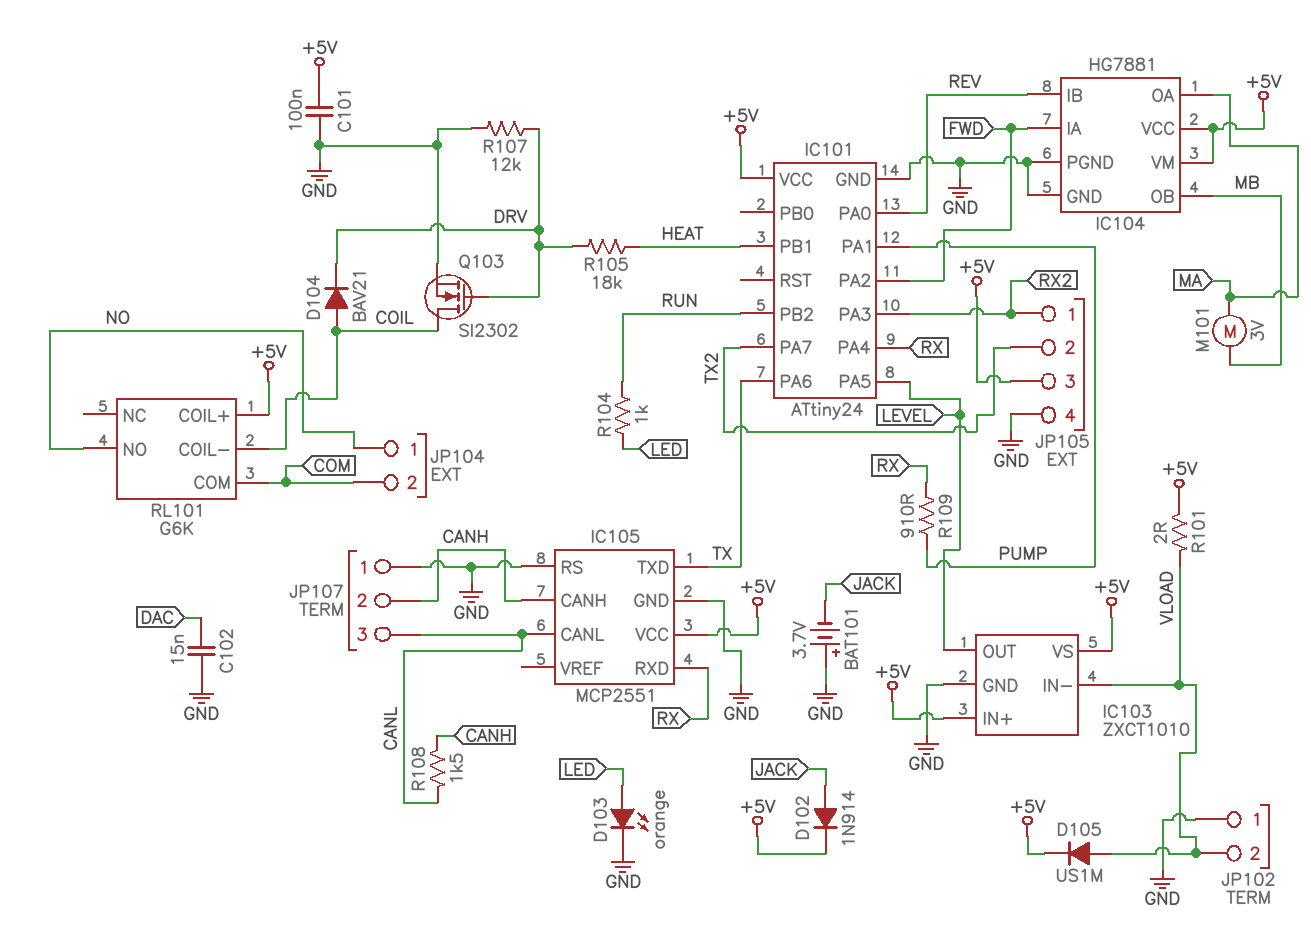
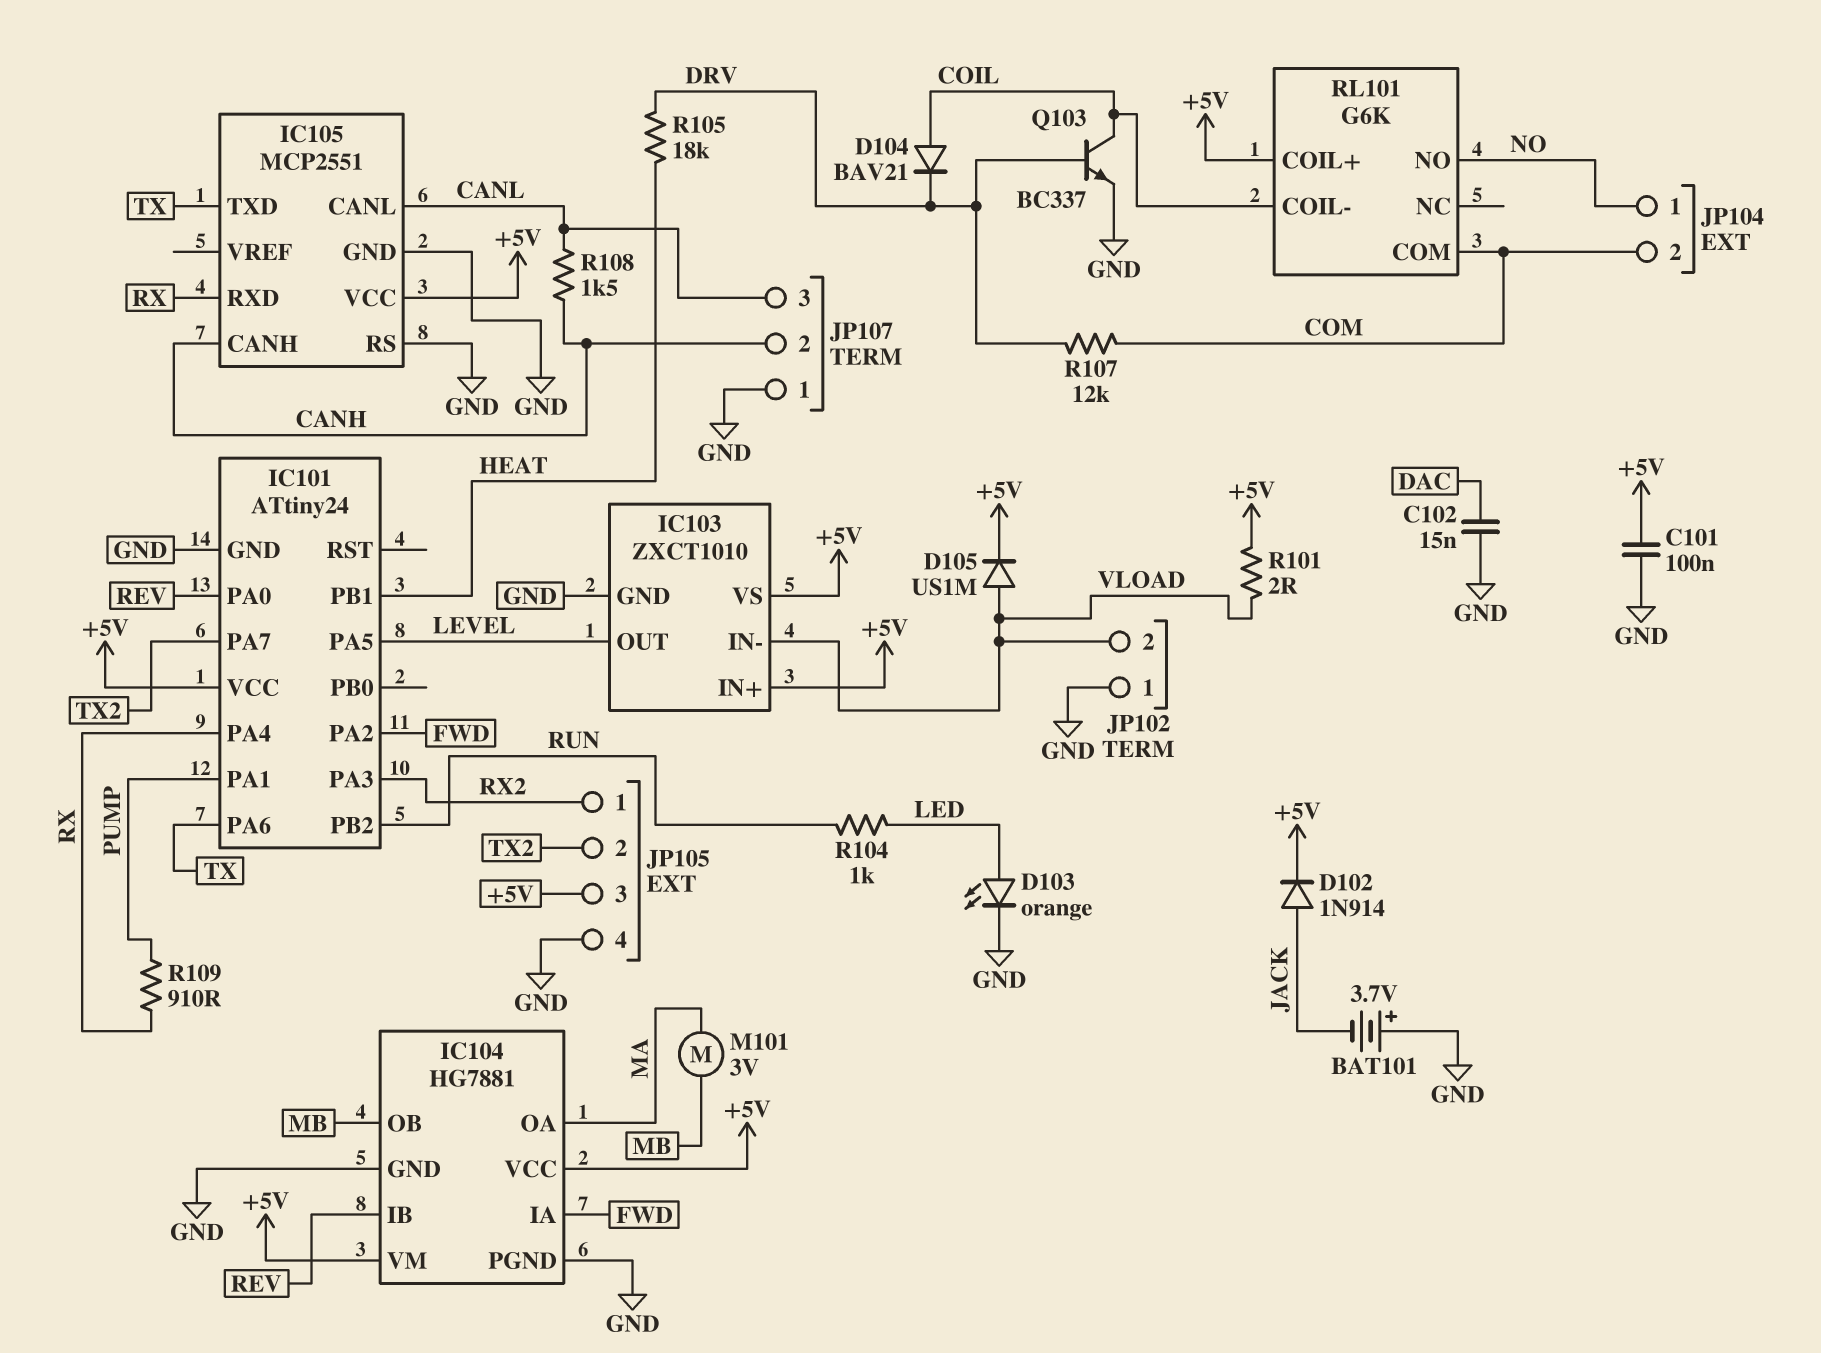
Q103: NMOS SI2302 (G DRV, D COIL, S GND) -> NPN BC337 (B DRV, C COIL, E GND)
R107: 12k (DRV, GND) -> 12k (COM, DRV)

